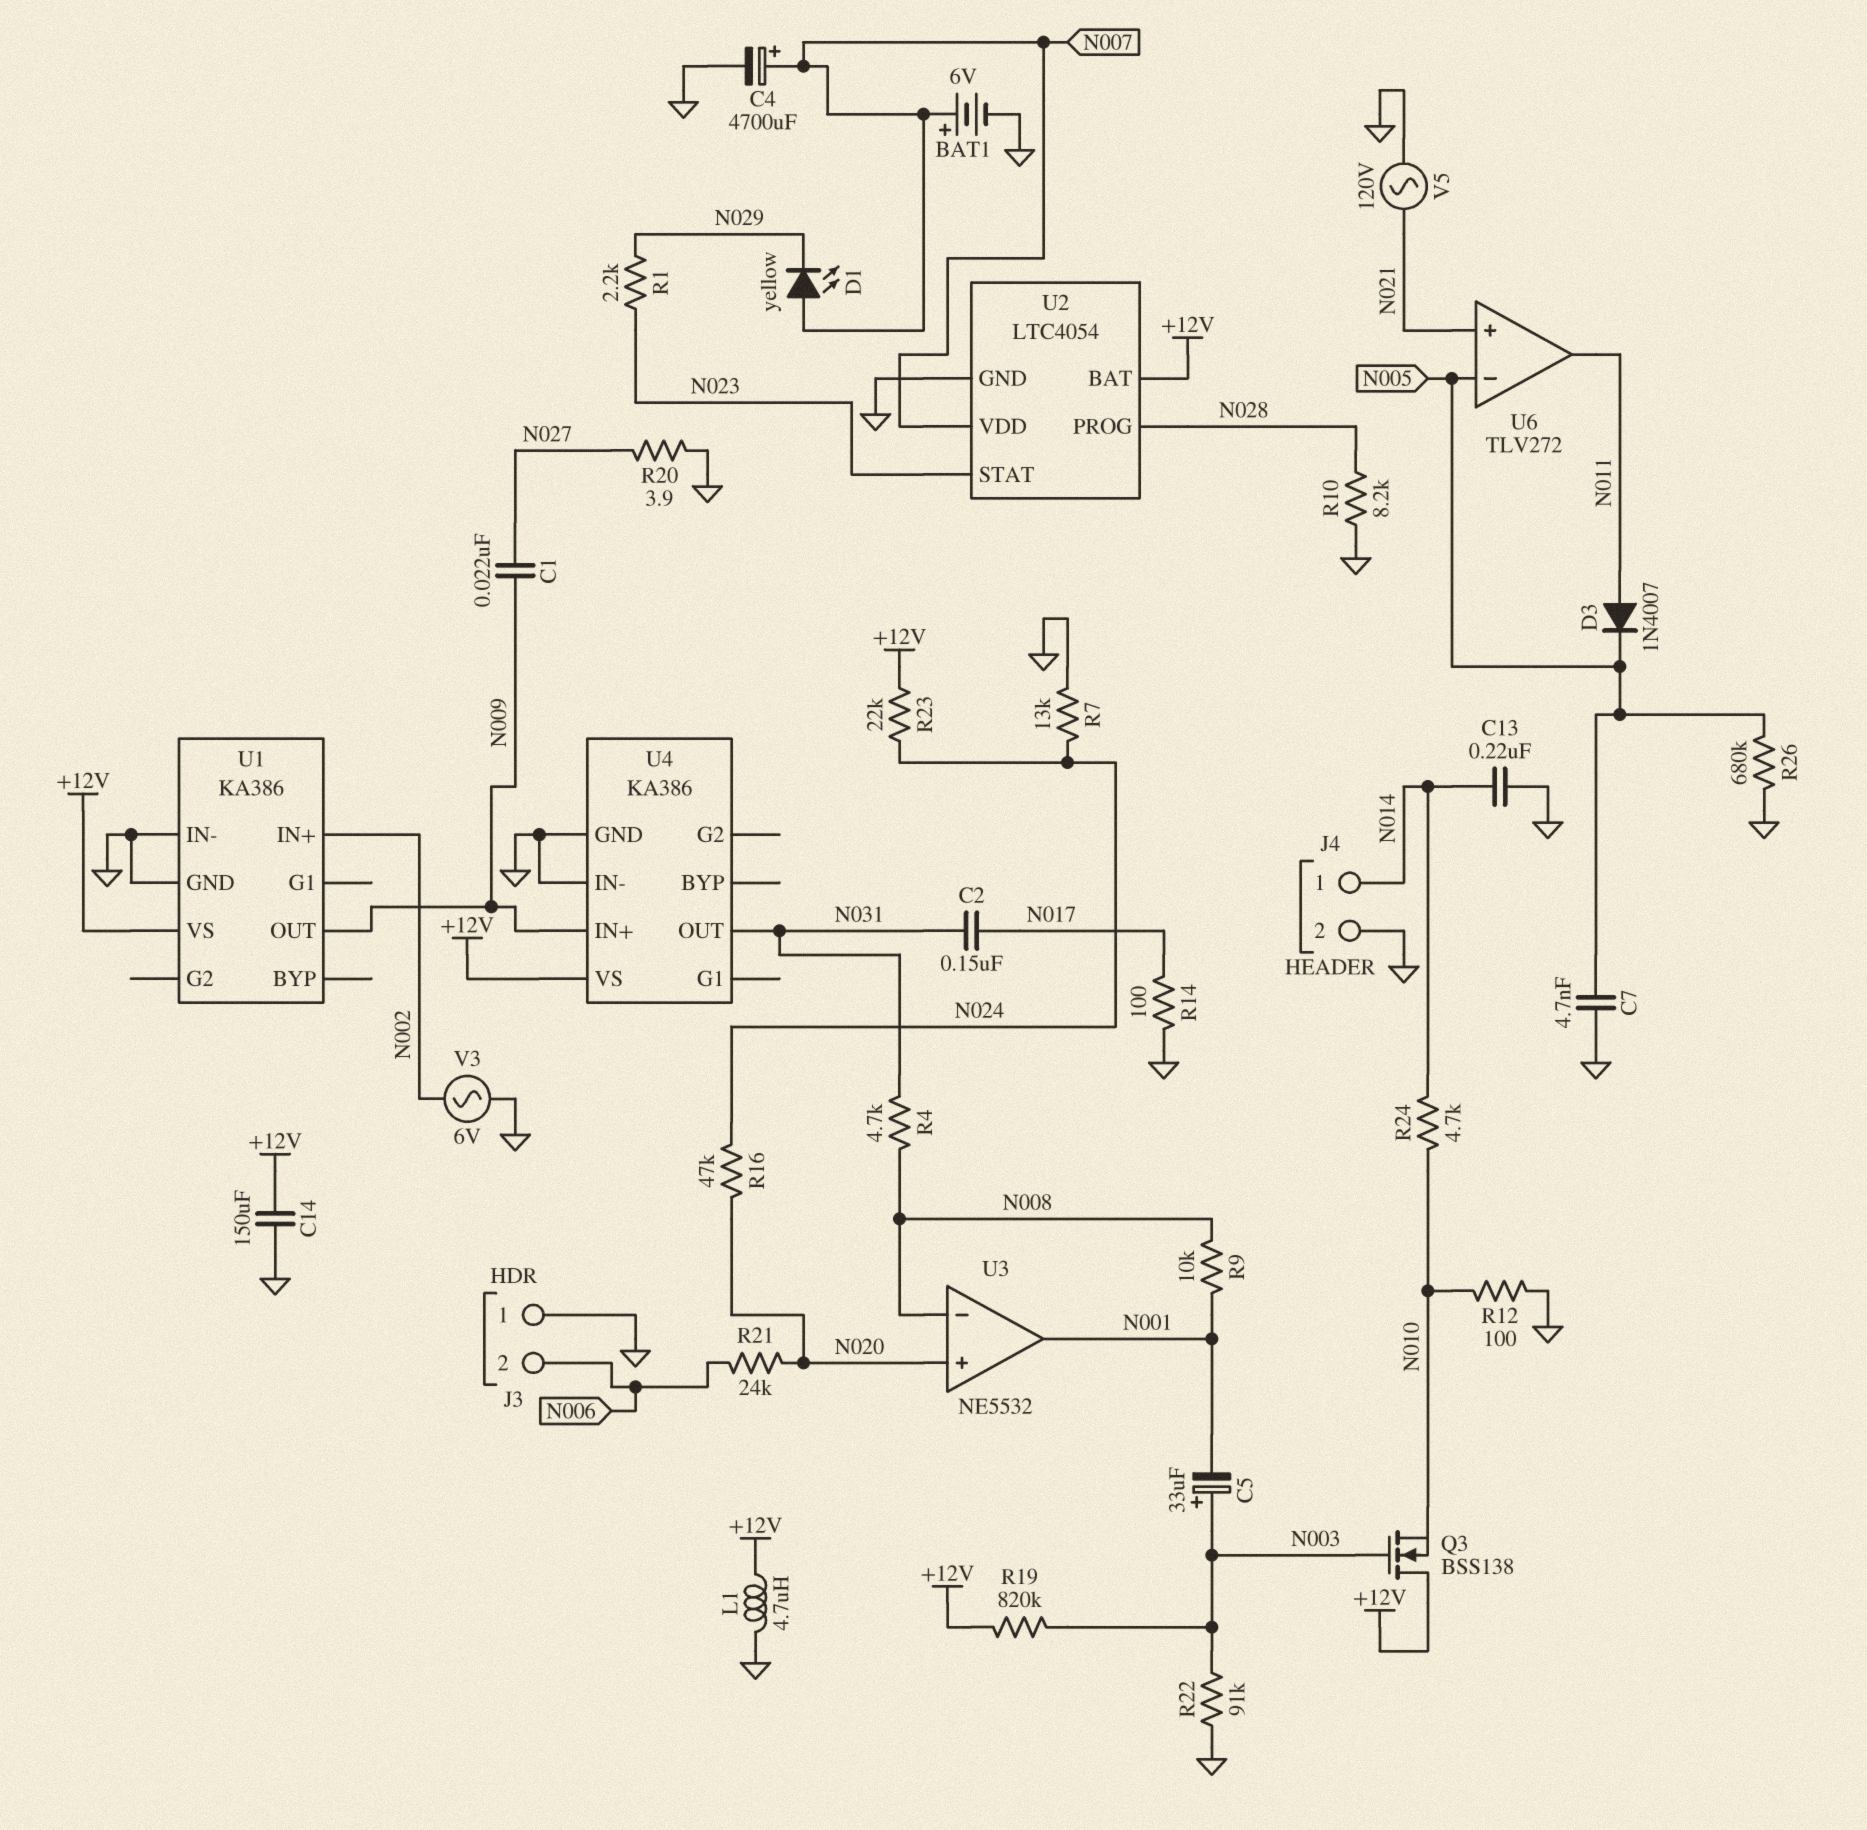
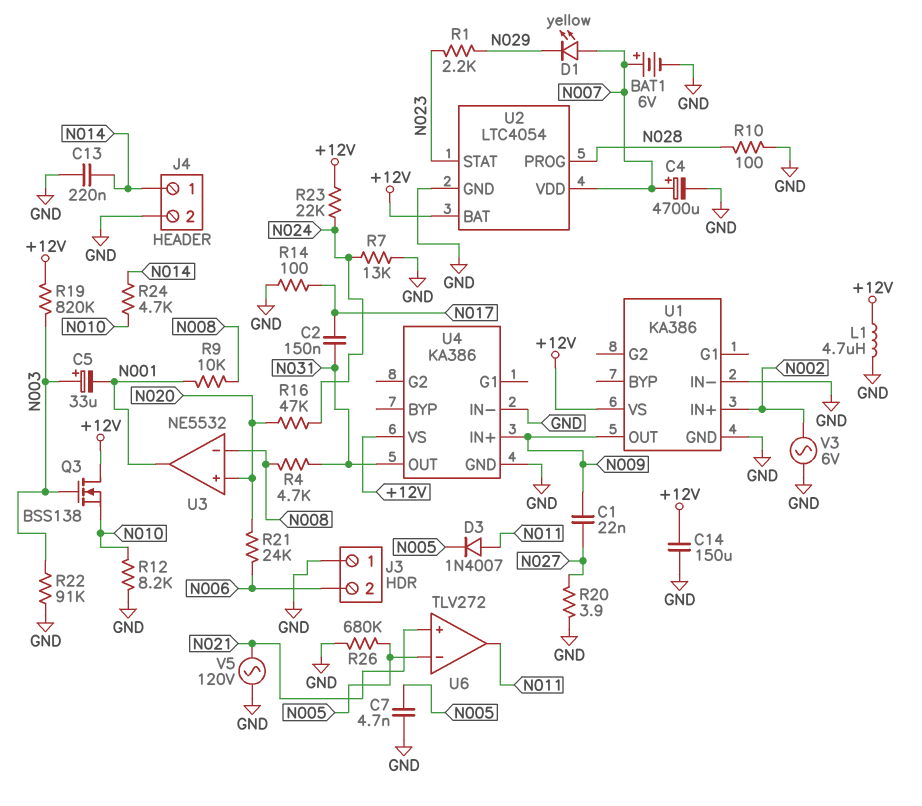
R10: 8.2k (GND, N028) -> 100 (GND, N028)
R12: 100 (GND, N010) -> 8.2k (GND, N010)

